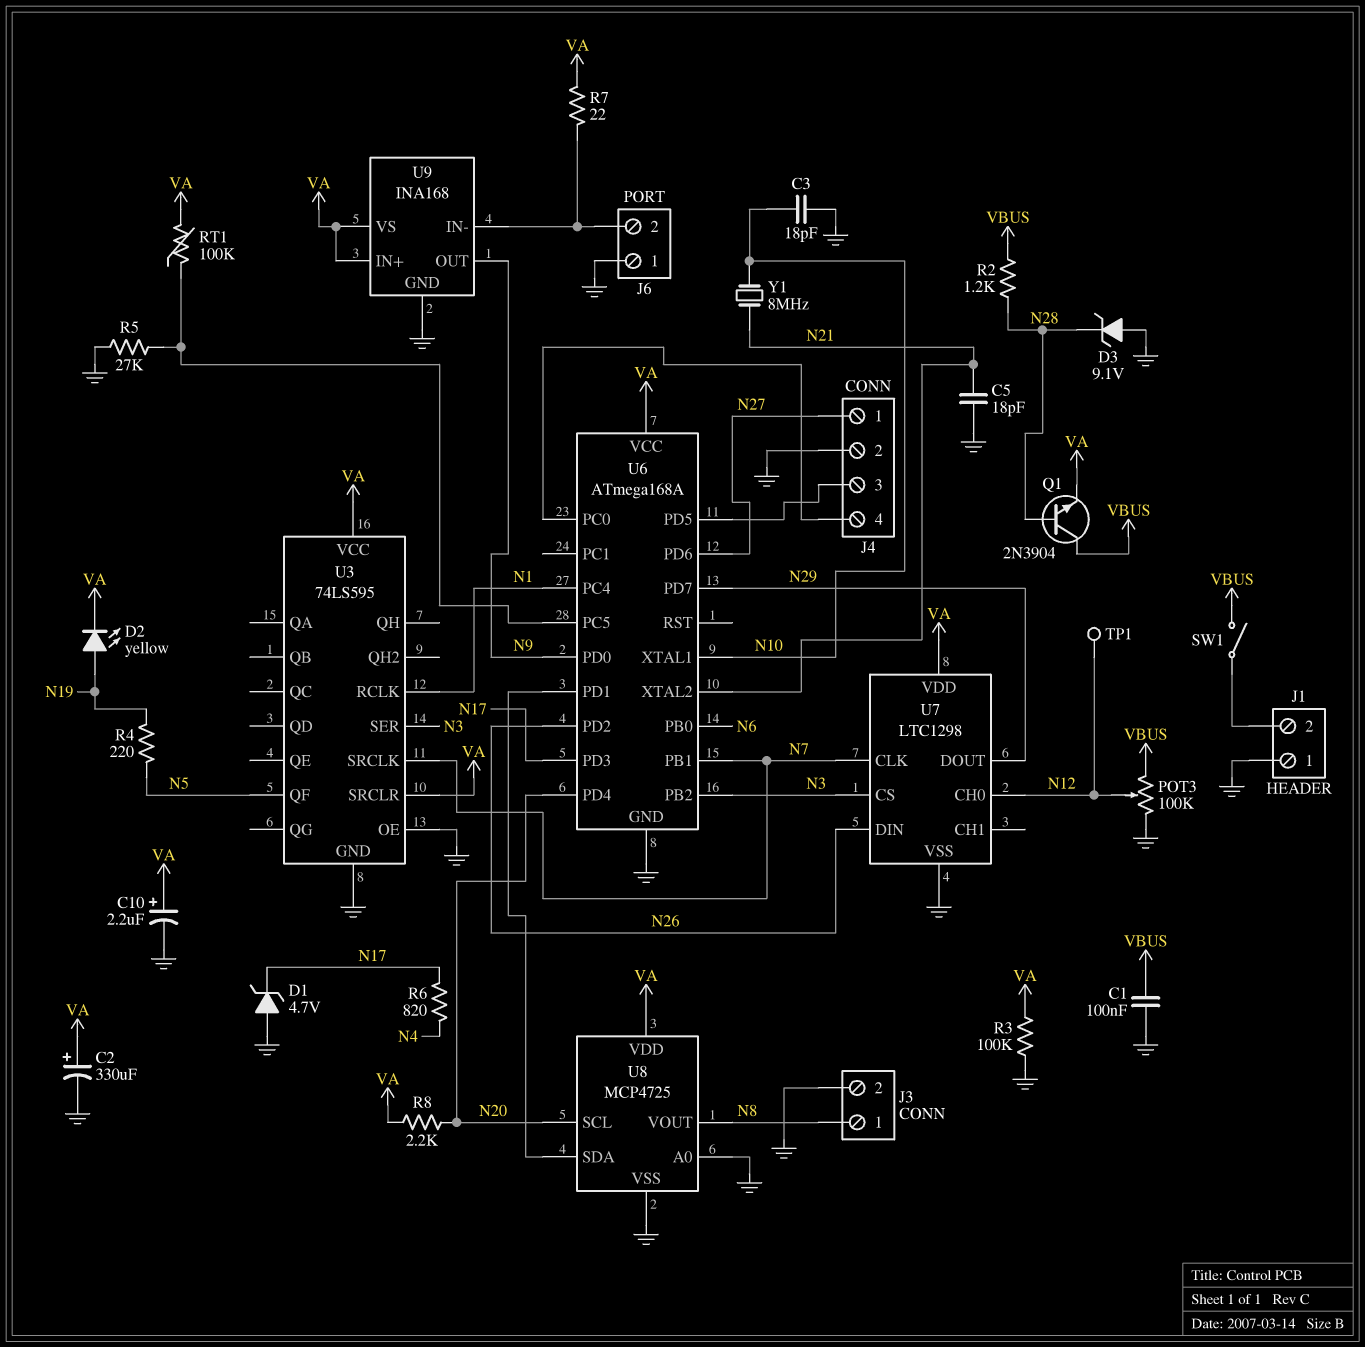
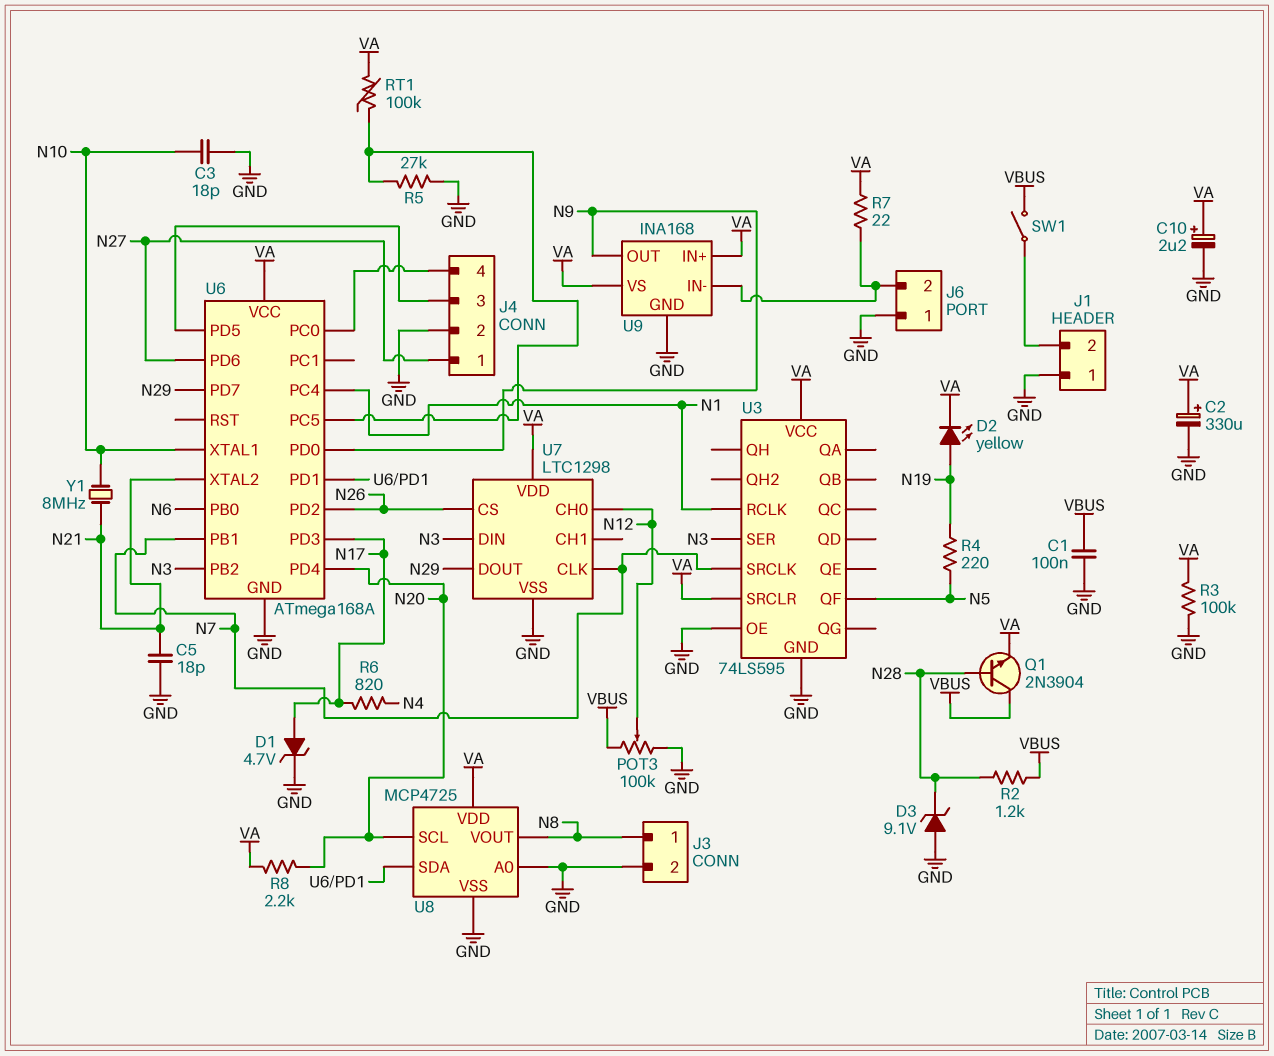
D1: zener 4.7V (A GND, K N17) -> zener 4.7V (A N17, K GND)
TP1: test point (N12) -> none
U7 pin CS: N3 -> N26
U7 pin DIN: N26 -> N3

